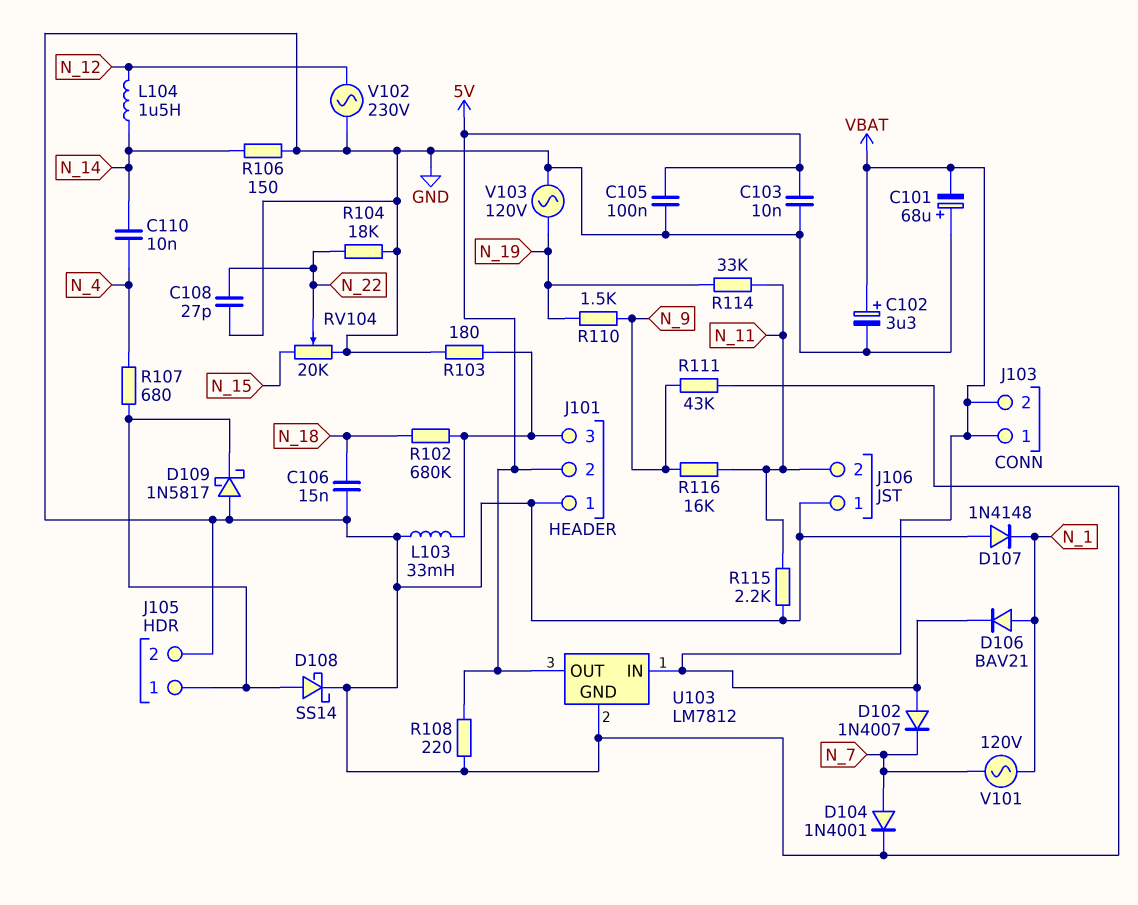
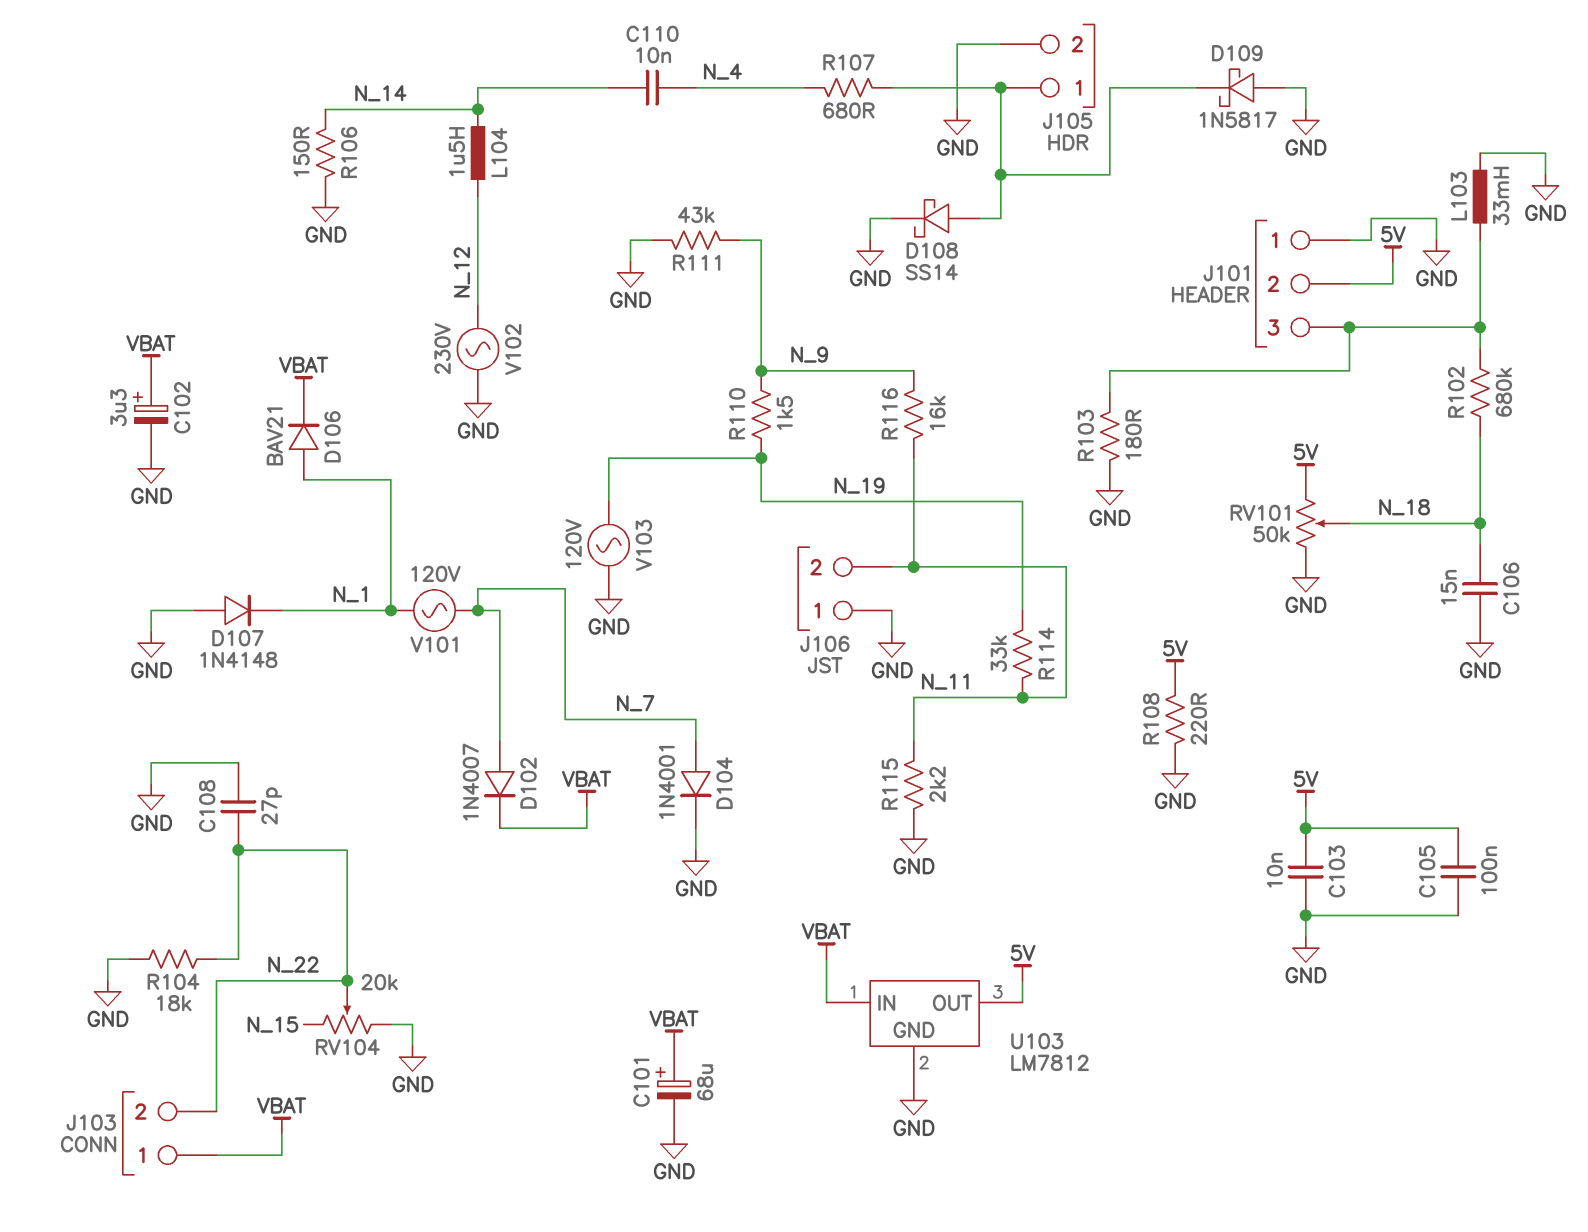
C101: 68uF (plus GND, minus VBAT) -> 68uF (plus VBAT, minus GND)
D102: diode 1N4007 (A VBAT, K N_7) -> diode 1N4007 (A N_7, K VBAT)
J103 pin 2: VBAT -> N_22
RV101: none -> 50k (5V, GND, wiper N_18)

